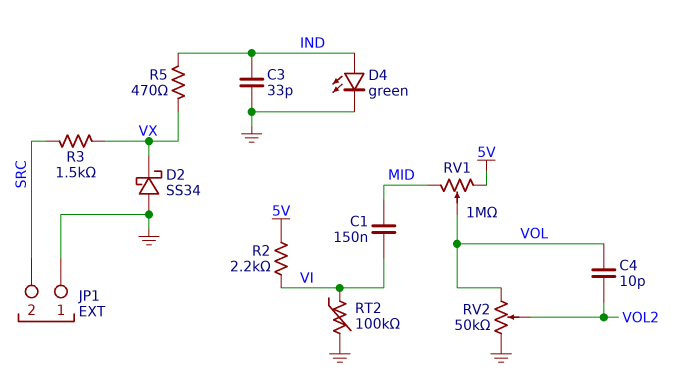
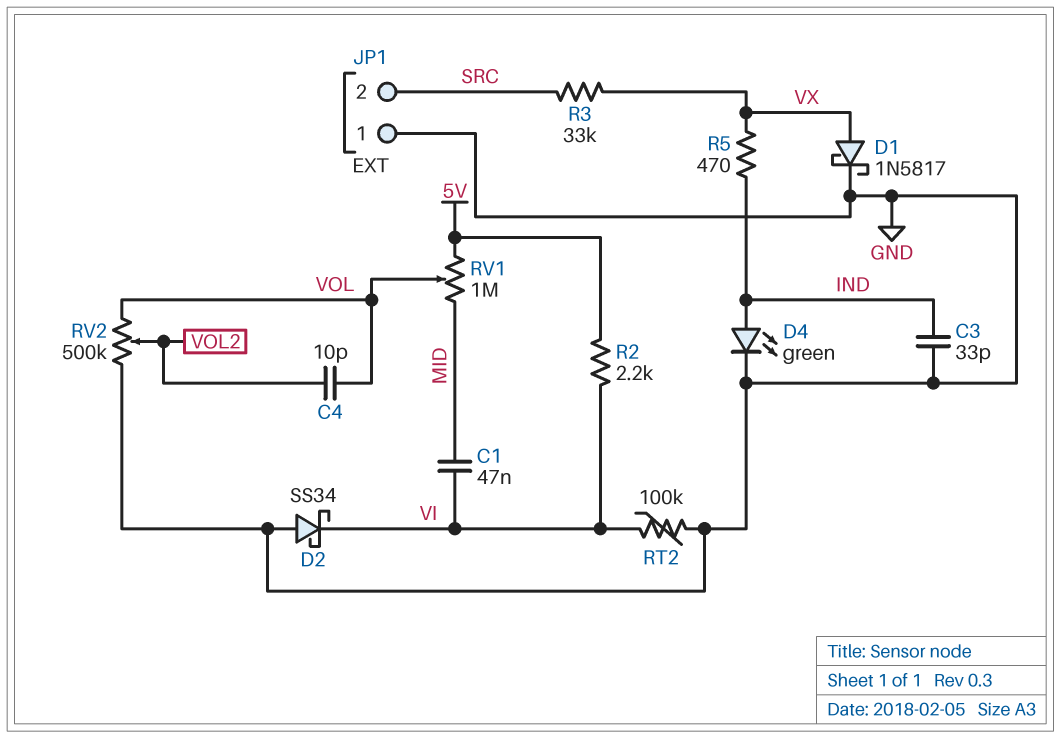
C1: 150nF (MID, VI) -> 47nF (MID, VI)
D1: none -> schottky 1N5817 (A VX, K GND)
D2: schottky SS34 (A GND, K VX) -> schottky SS34 (A GND, K VI)
R3: 1.5k (SRC, VX) -> 33k (SRC, VX)
RV2: 50k (GND, VOL, wiper VOL2) -> 500k (GND, VOL, wiper VOL2)

